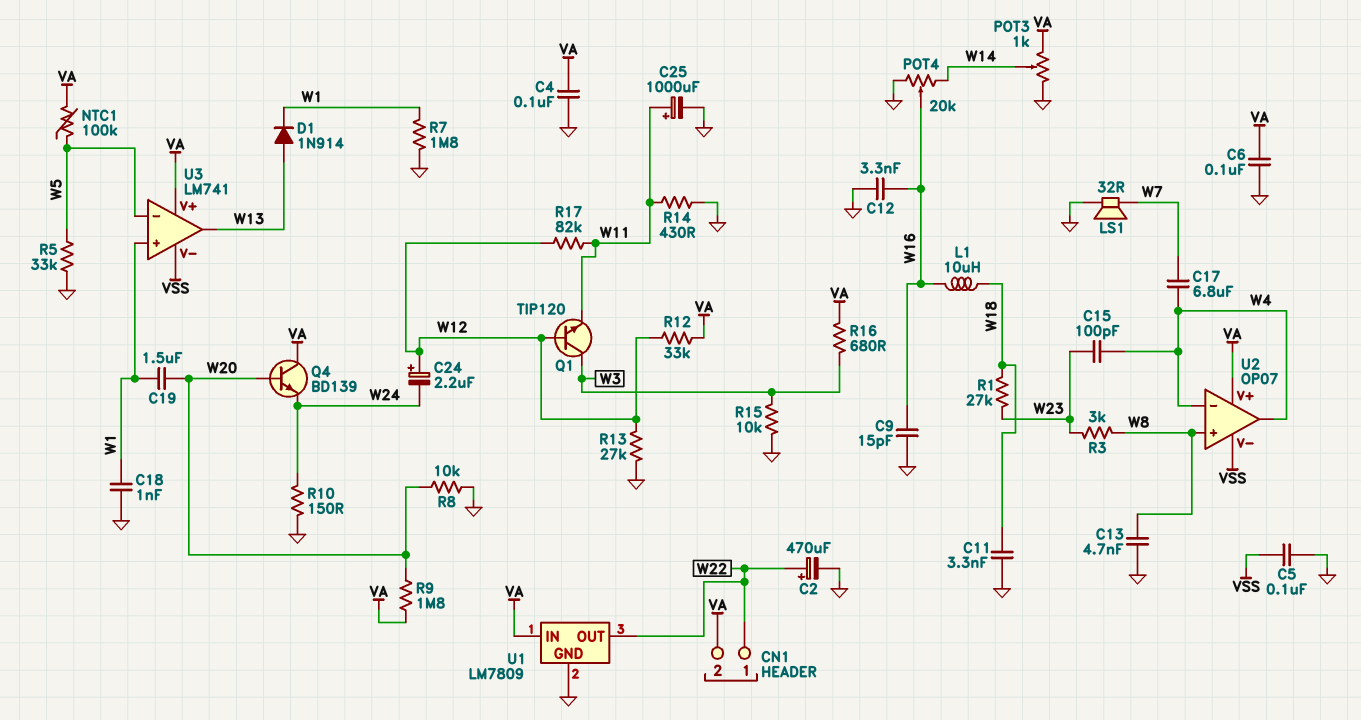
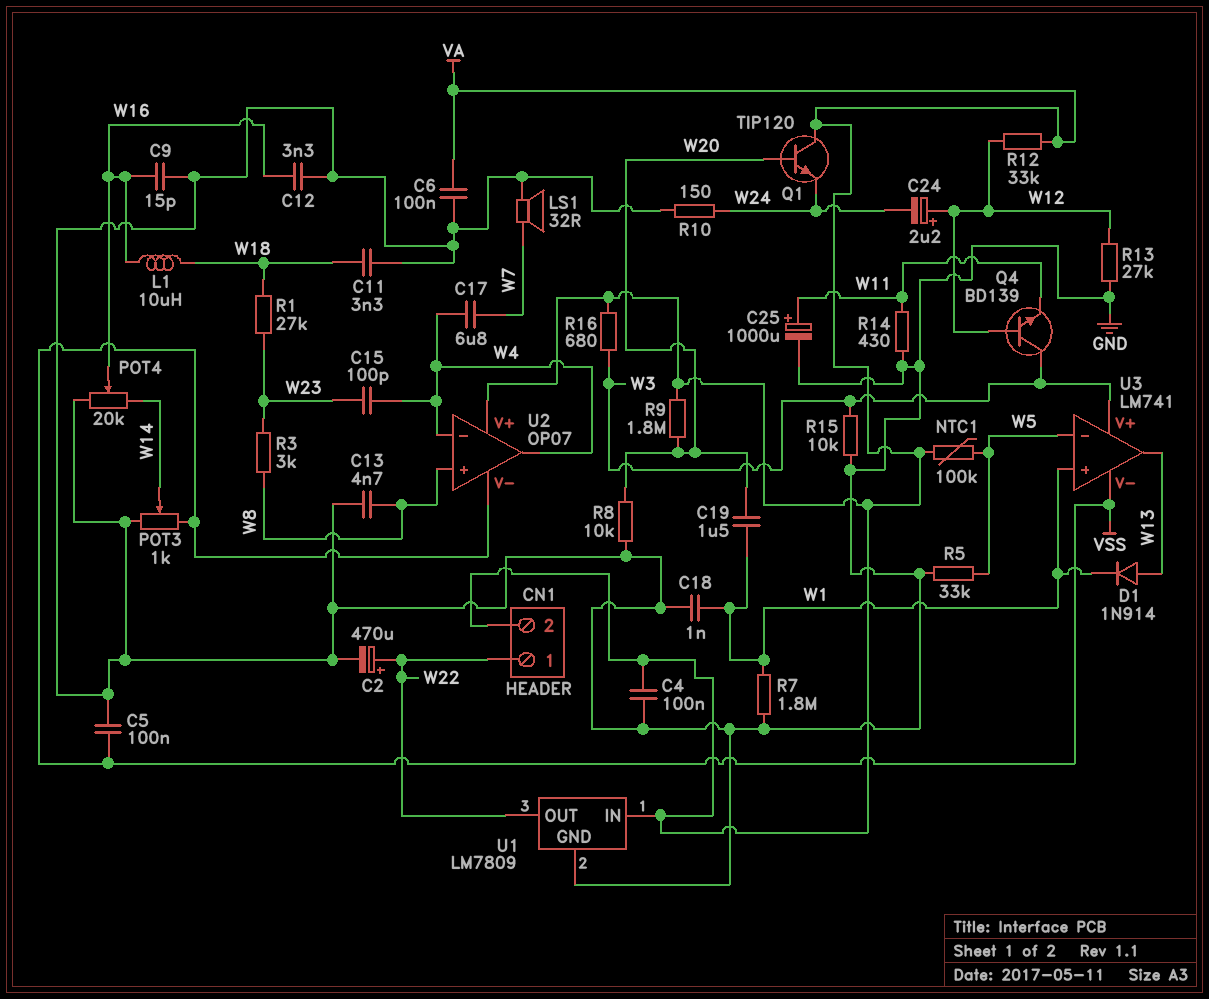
POT3: 1k (GND, VA, wiper W14) -> 1k (GND, VSS, wiper W14)
Q1: NPN TIP120 (B W12, C W3, E W11) -> NPN TIP120 (B W20, C VA, E W24)
Q4: NPN BD139 (B W20, C VA, E W24) -> NPN BD139 (B W12, C W3, E W11)
R17: 82k (W11, W12) -> none
U3 pin V+: VA -> W3

